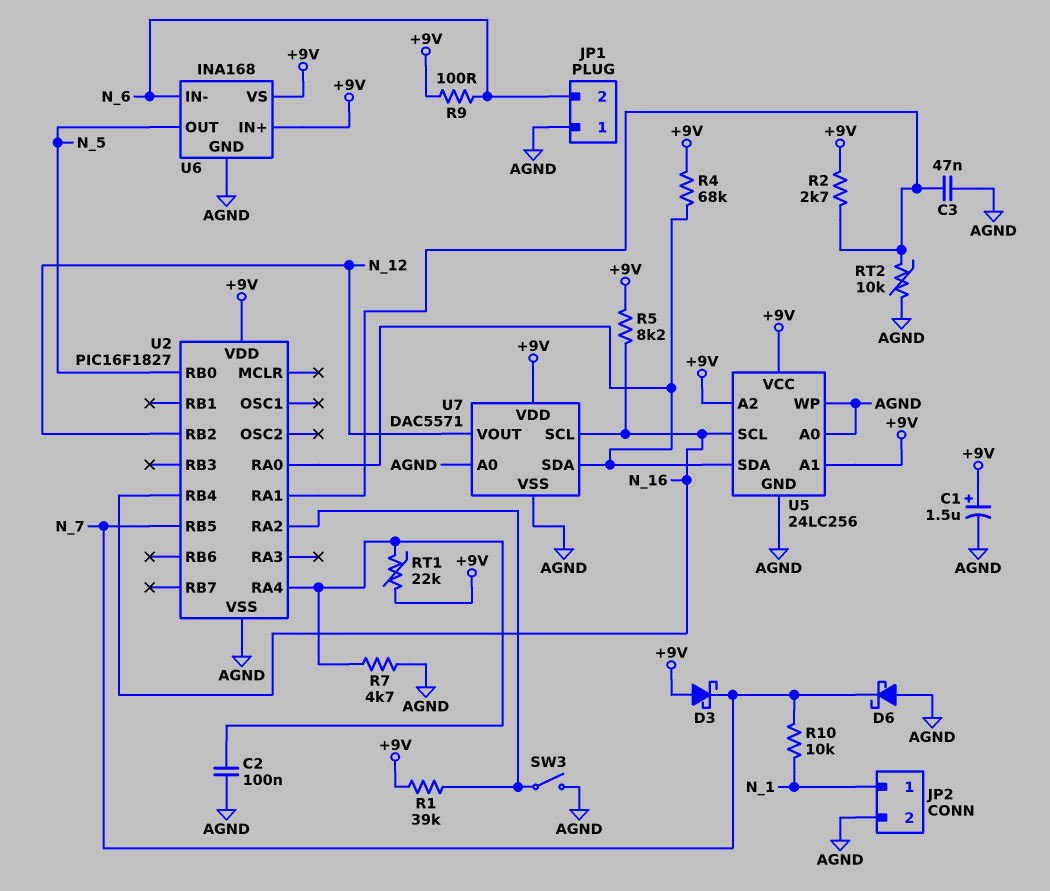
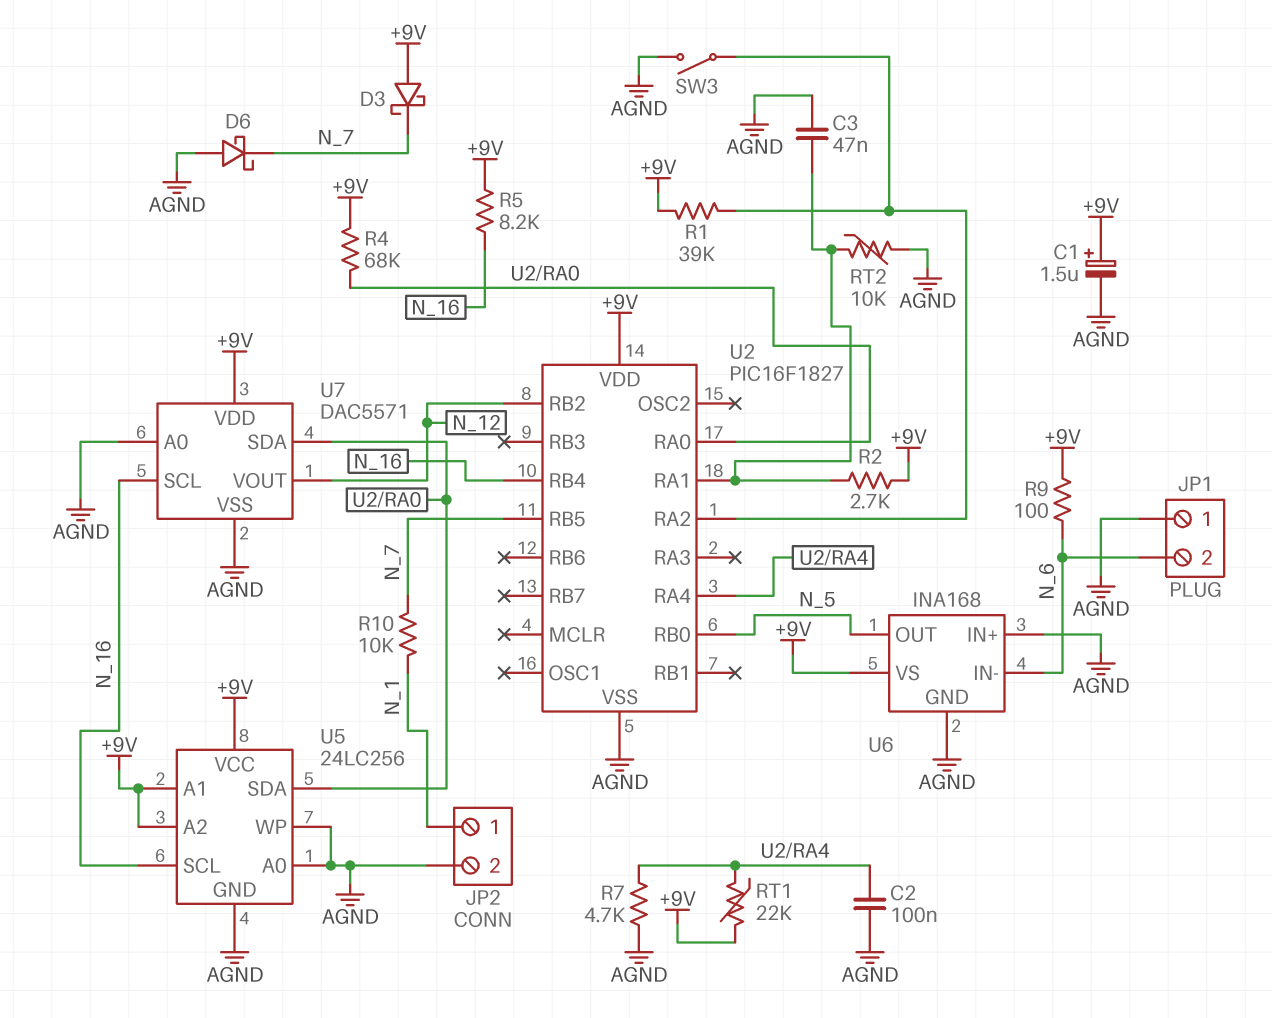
U6 pin IN+: +9V -> AGND

